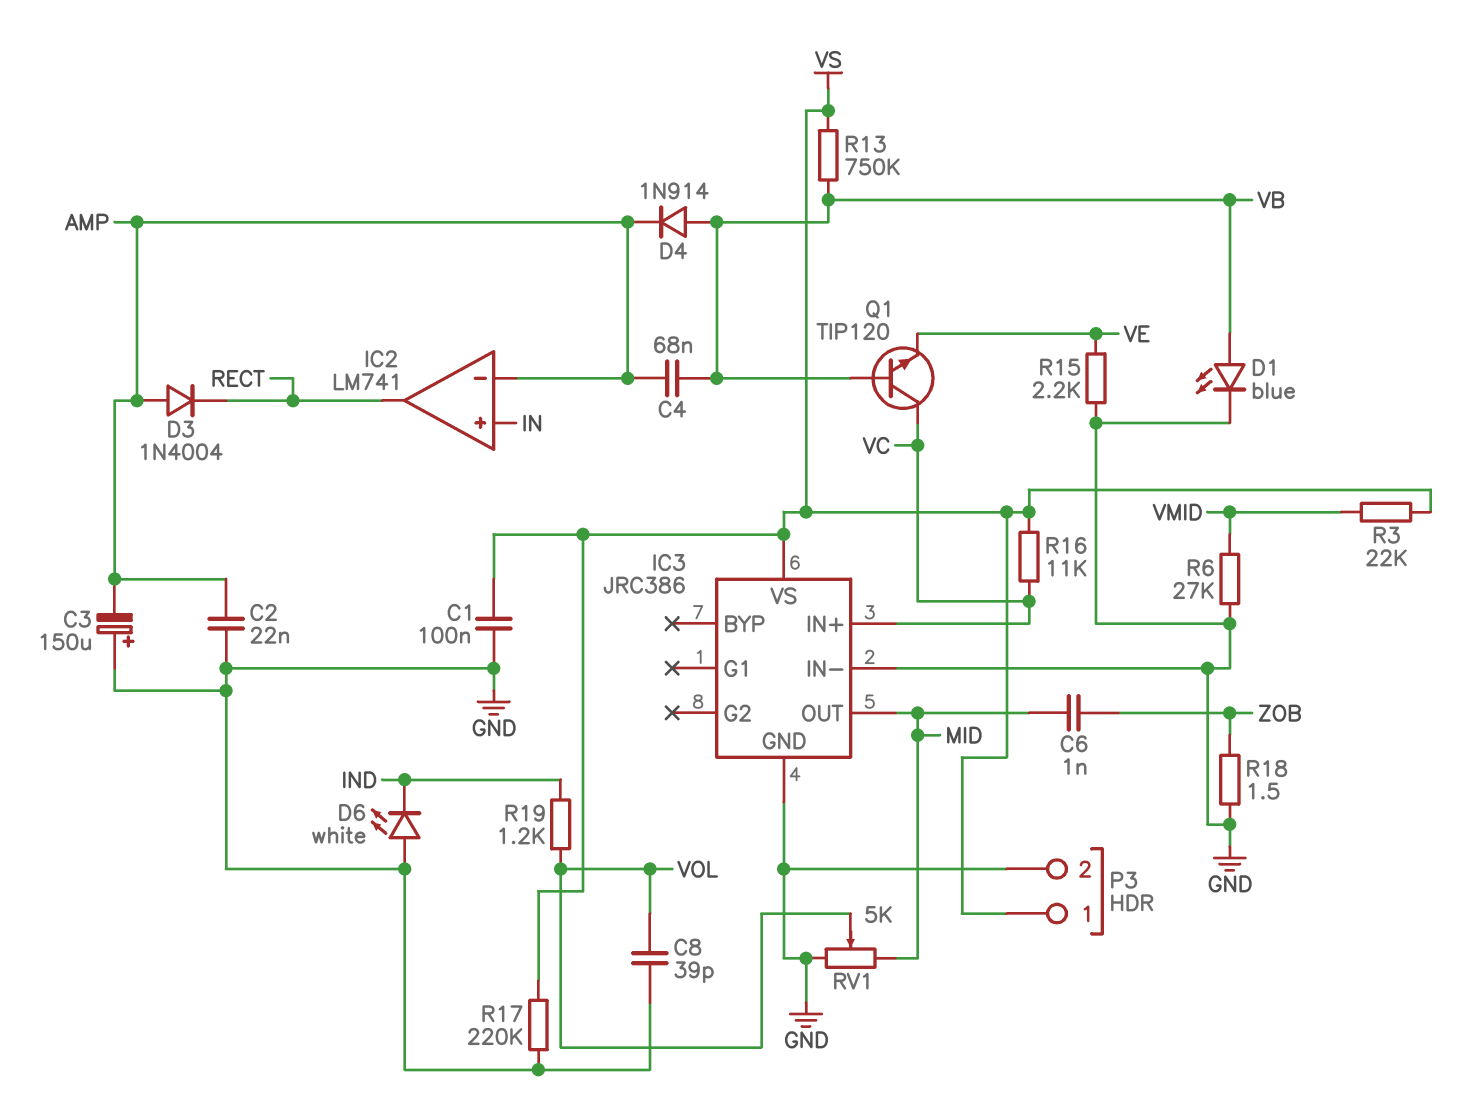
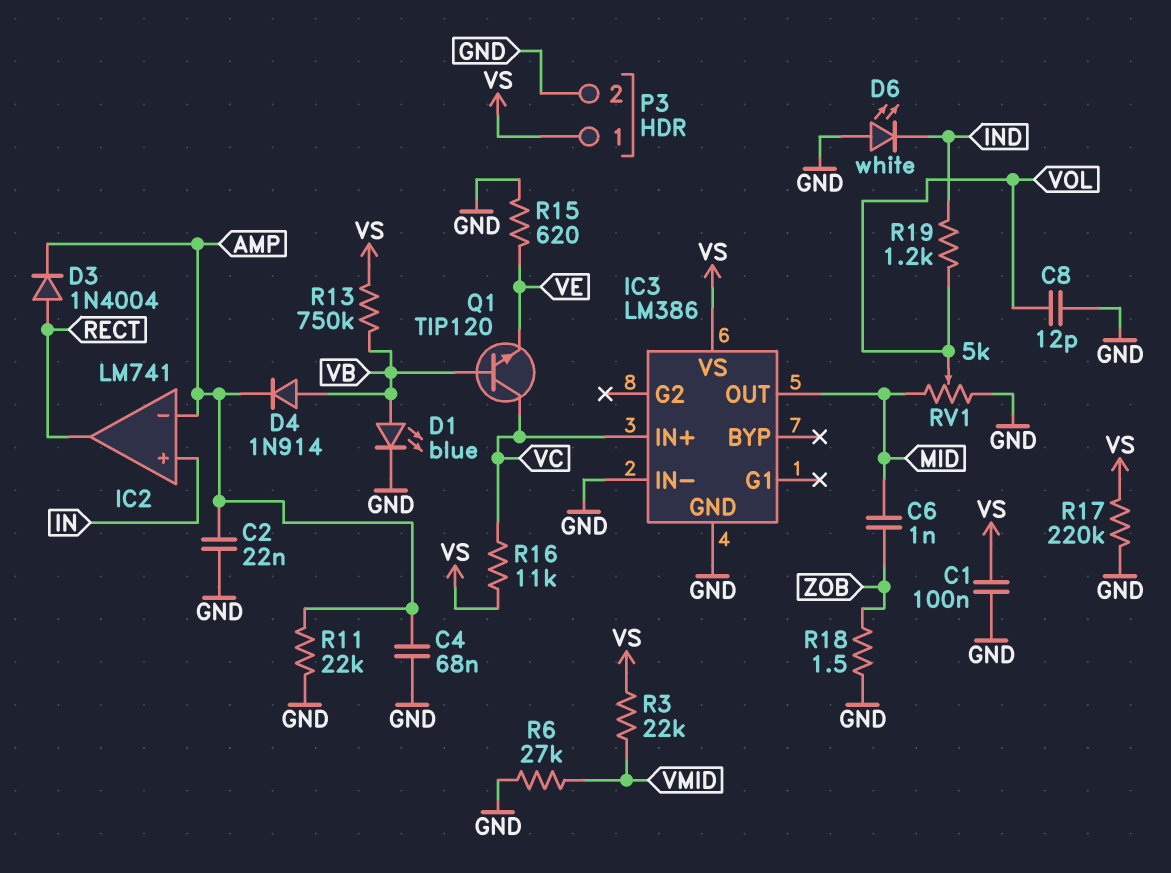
C3: 150uF (plus GND, minus AMP) -> none
C4: 68nF (AMP, VB) -> 68nF (AMP, GND)
C8: 39pF (GND, VOL) -> 12pF (GND, VOL)
D3: diode 1N4004 (A AMP, K RECT) -> diode 1N4004 (A RECT, K AMP)
IC3: JRC386 -> LM386
R11: none -> 22k (AMP, GND)
R15: 2.2k (GND, VE) -> 620 (GND, VE)

